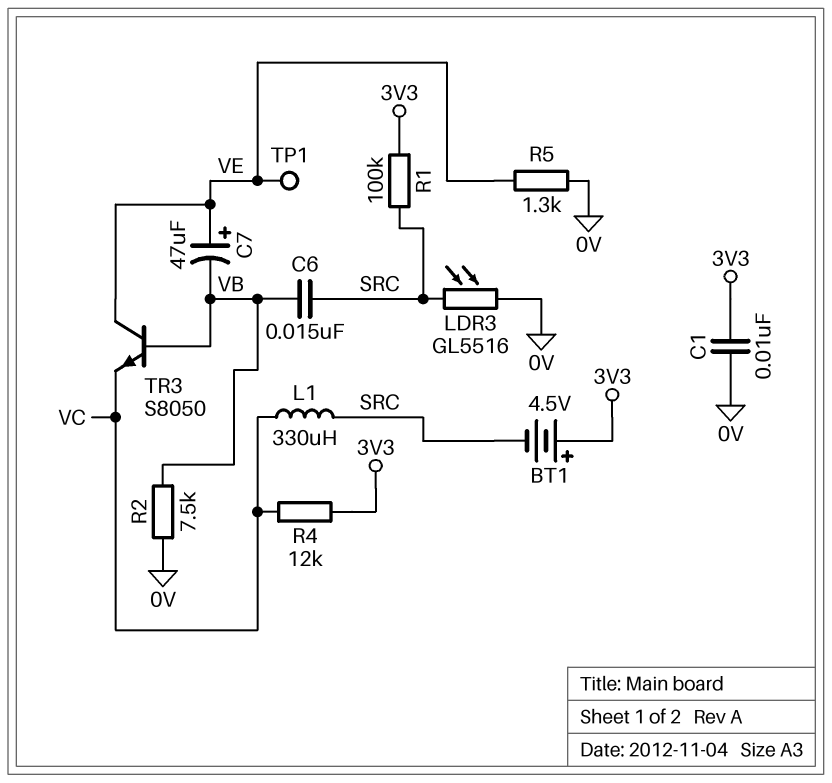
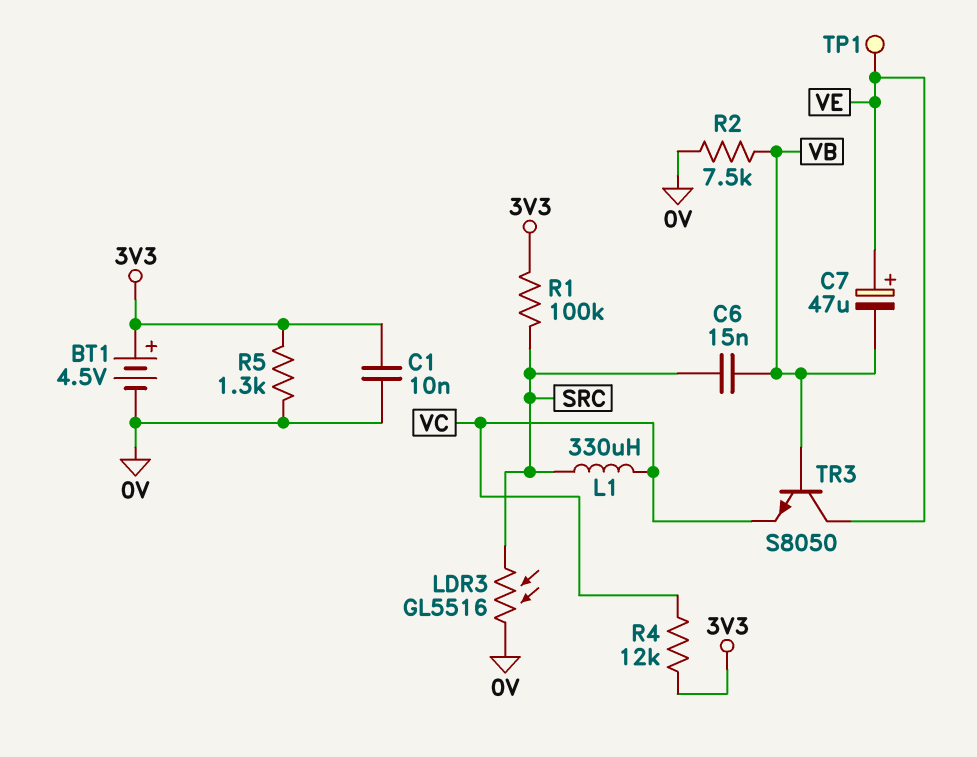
BT1: 4.5V (plus 3V3, minus SRC) -> 4.5V (plus 3V3, minus 0V)
R5: 1.3k (0V, VE) -> 1.3k (0V, 3V3)

